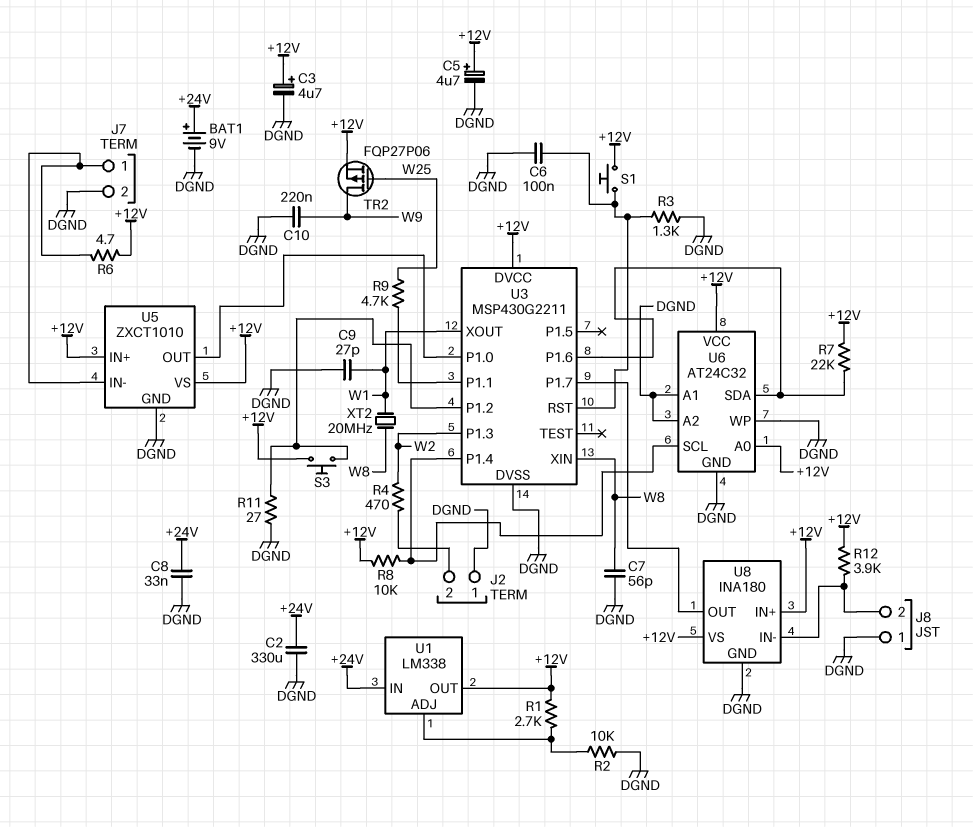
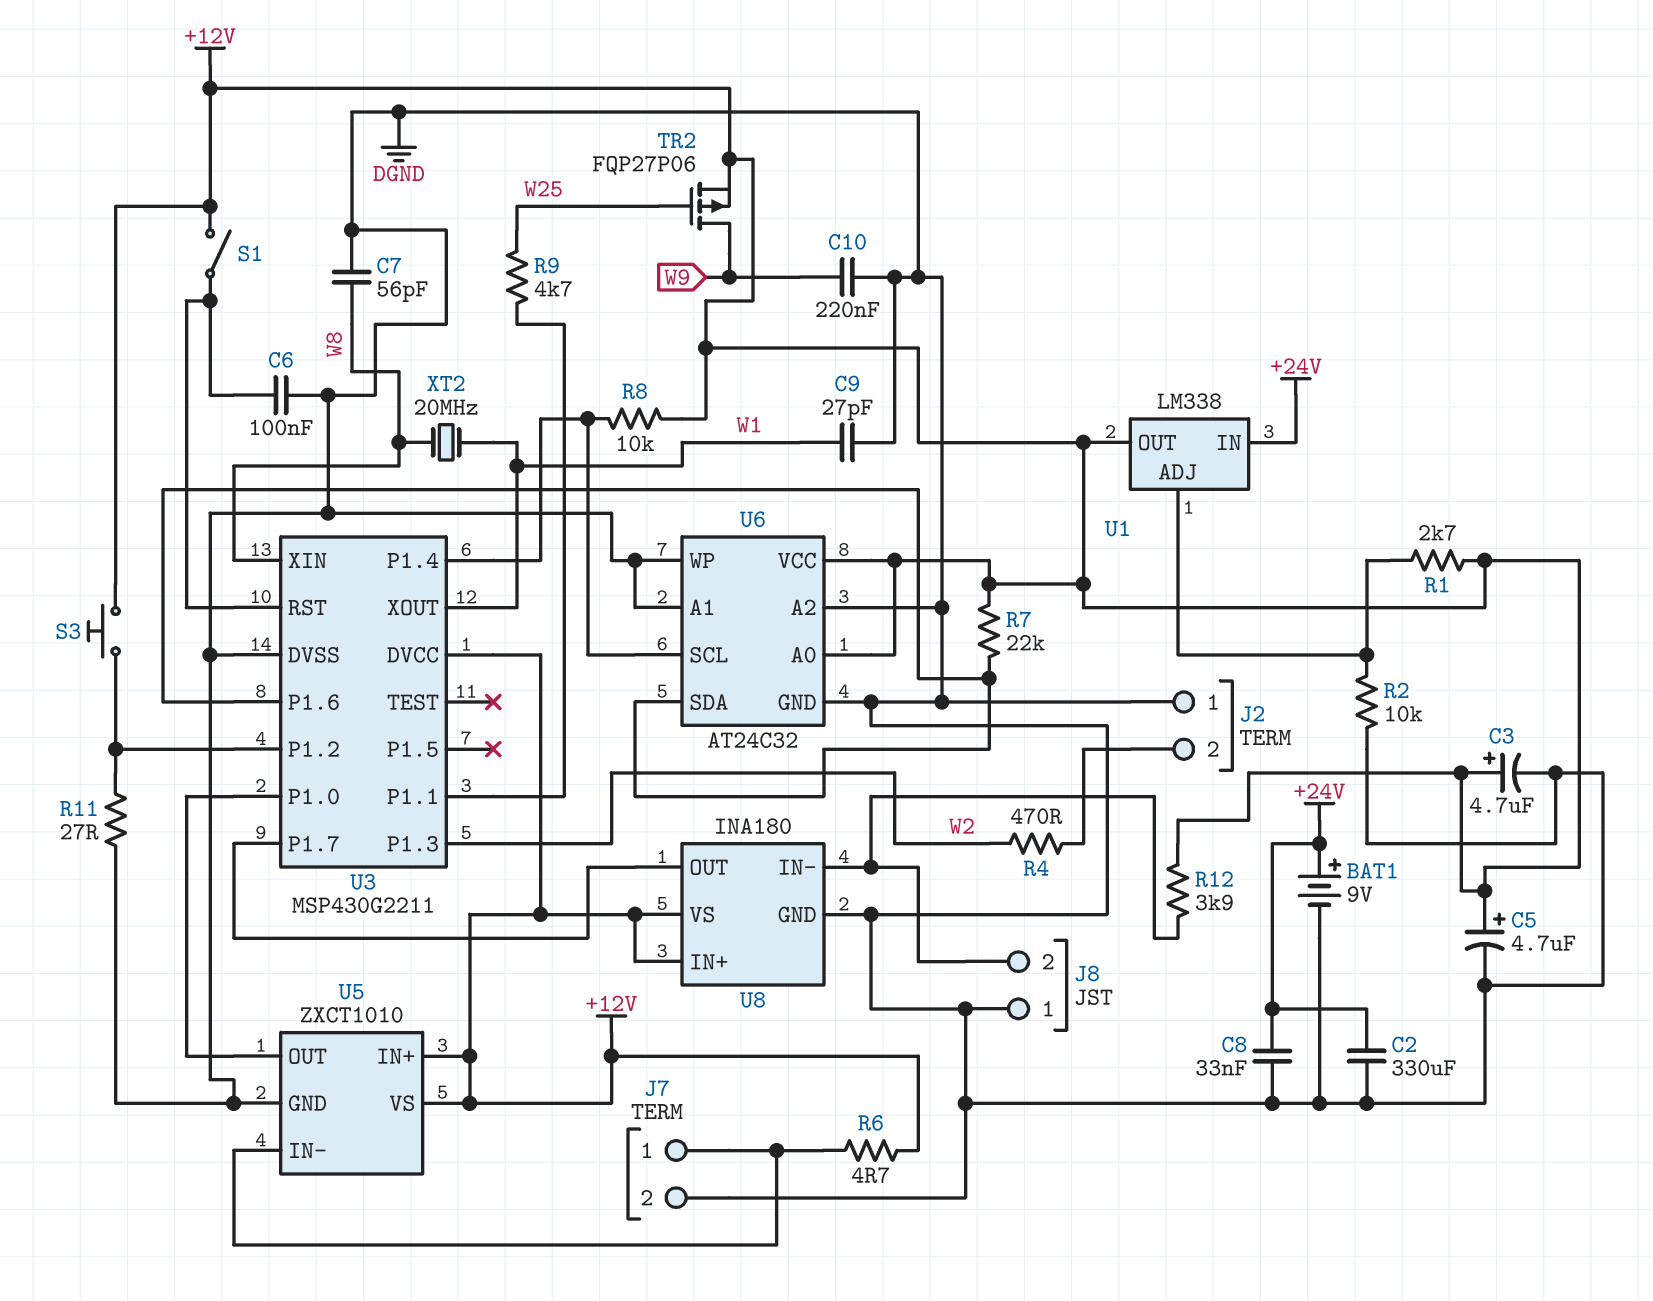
R3: 1.3k (DGND, U3/RST) -> none
S1: button (+12V, U3/RST) -> switch (+12V, U3/RST)

